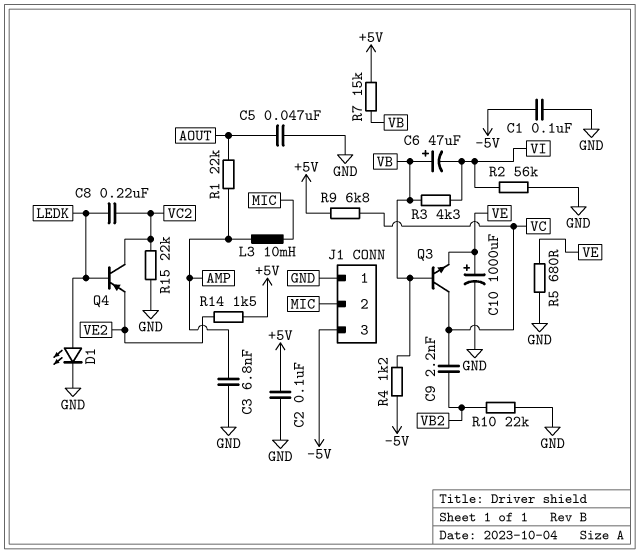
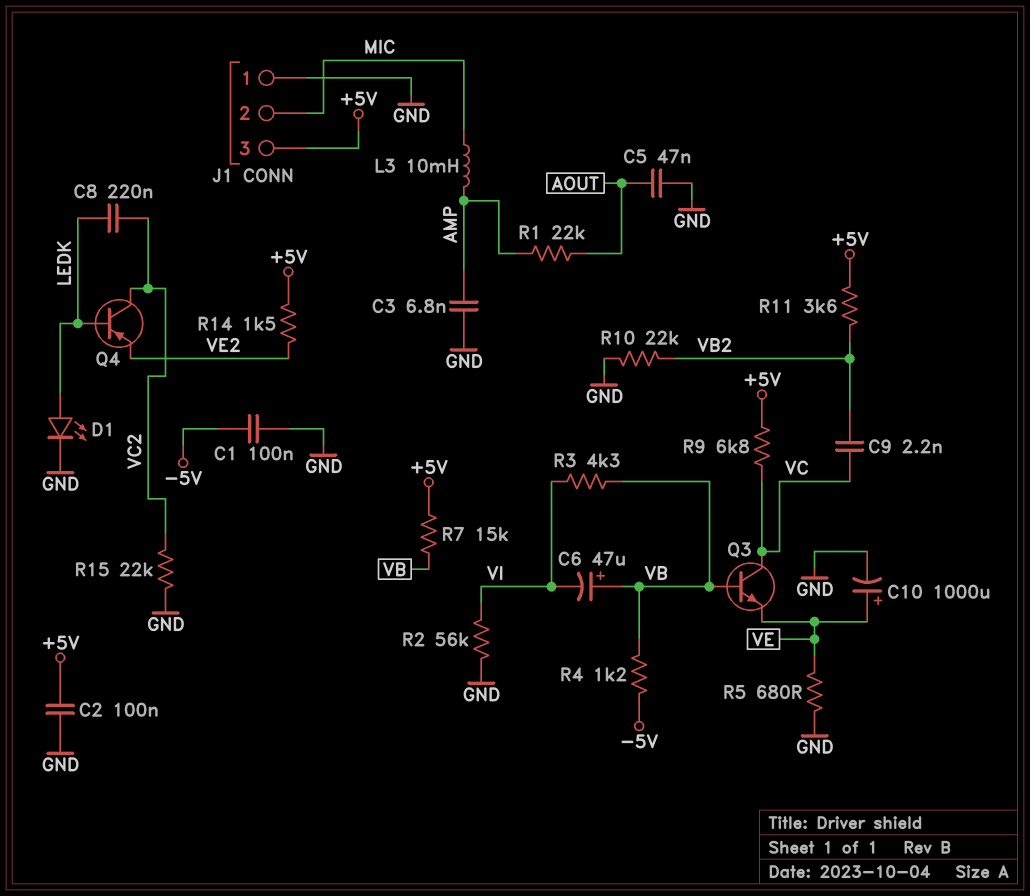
J1 pin 3: -5V -> +5V
R11: none -> 3.6k (+5V, VB2)

